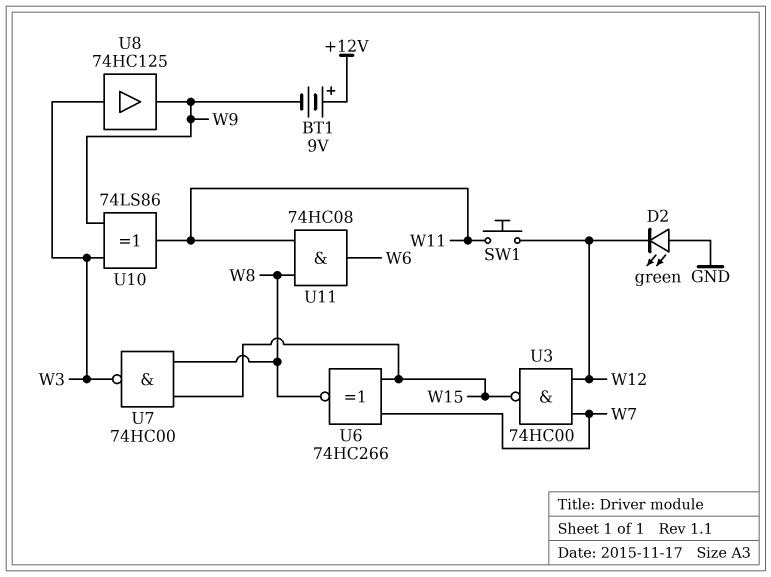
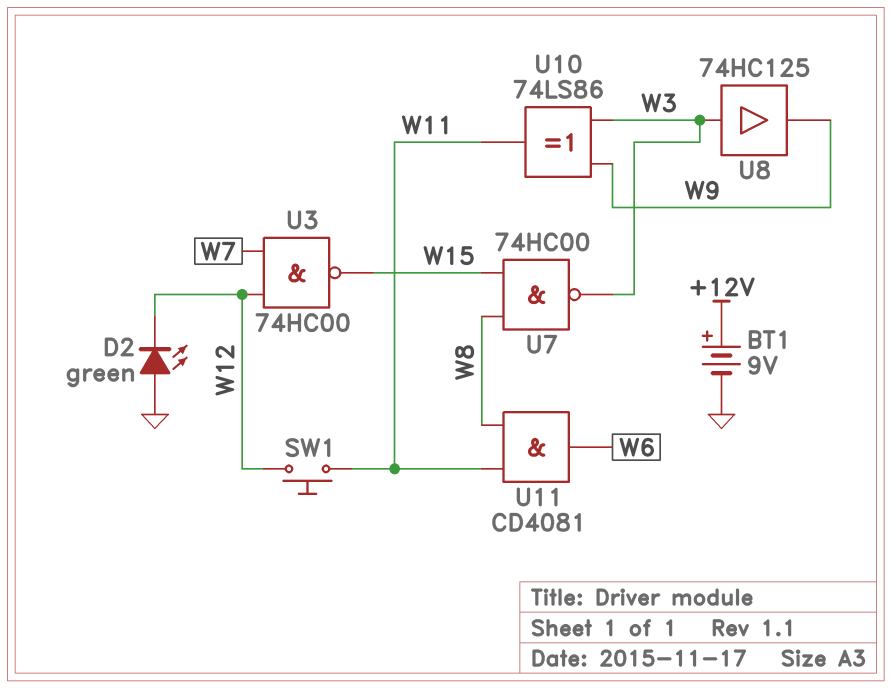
BT1: 9V (plus +12V, minus W9) -> 9V (plus +12V, minus GND)
U6: XNOR 74HC266 (in W7, in W15, out W8) -> none
U11: AND 74HC08 (in W8, in W11, out W6) -> AND CD4081 (in W8, in W11, out W6)

